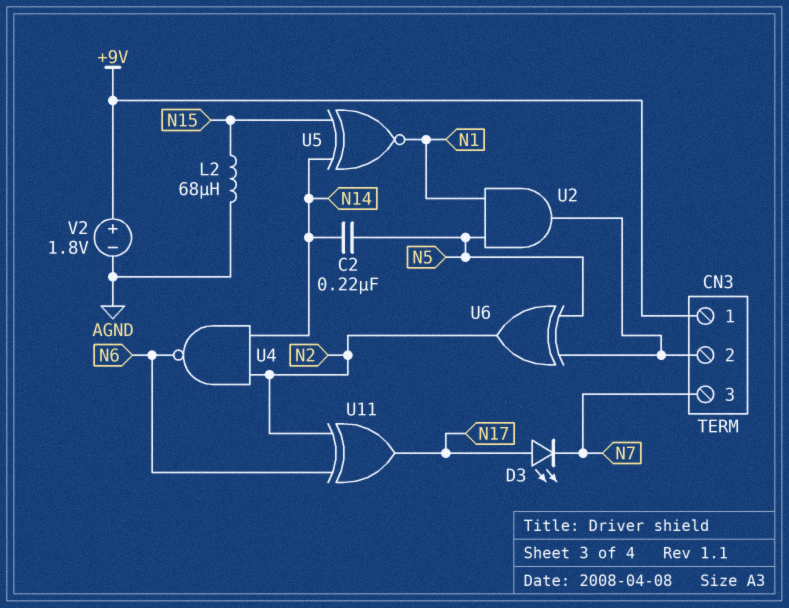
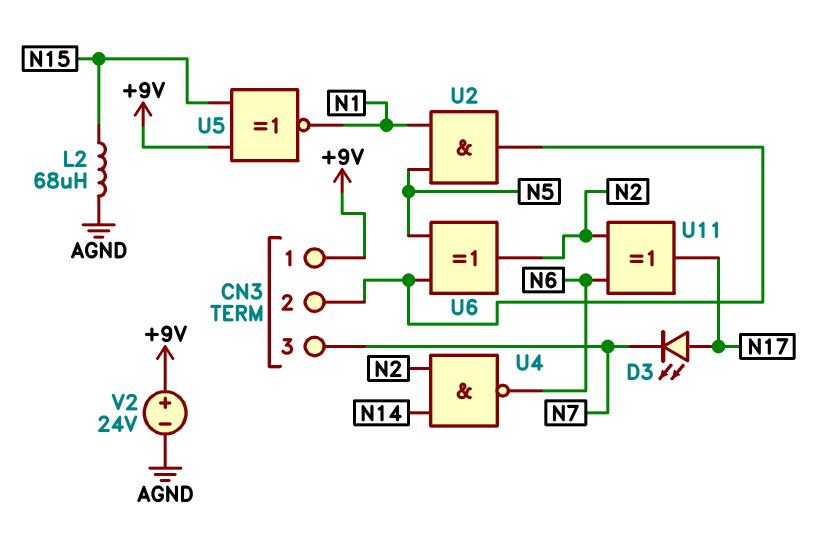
C2: 220nF (N5, N14) -> none
U5: XNOR (in N14, in N15, out N1) -> XNOR (in +9V, in N15, out N1)
V2: 1.8V (plus +9V, minus AGND) -> 24V (plus +9V, minus AGND)

